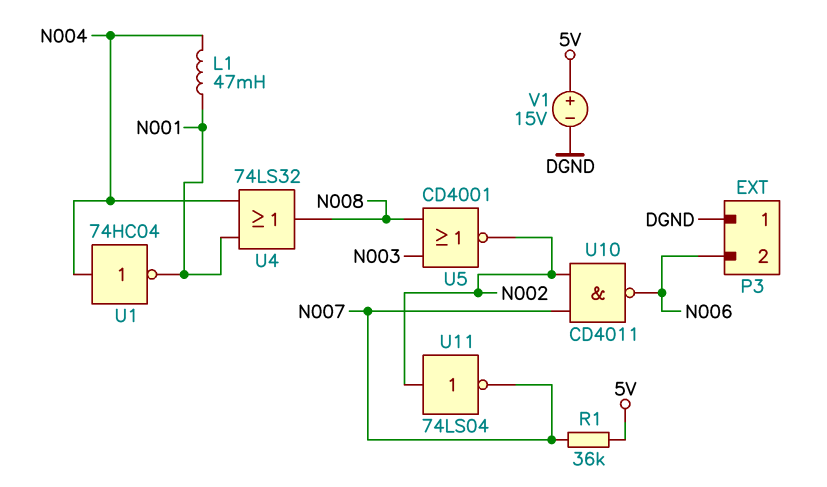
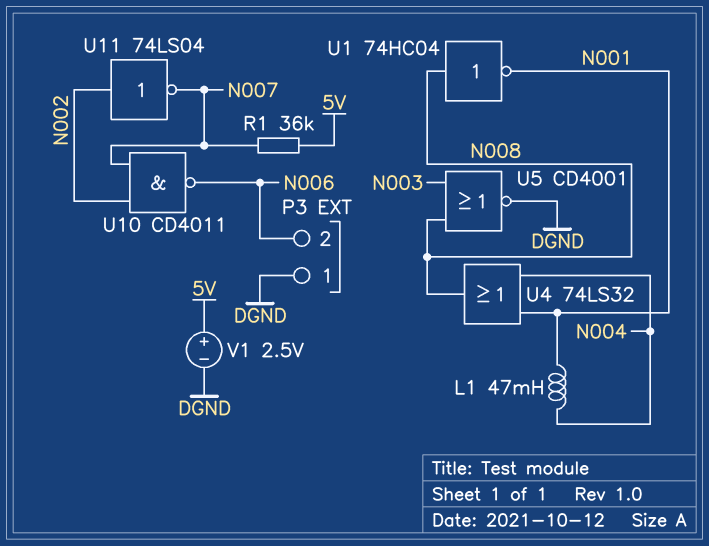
U1: NOT 74HC04 (in N004, out N001) -> NOT 74HC04 (in N008, out N001)
U5: NOR CD4001 (in N003, in N008, out N002) -> NOR CD4001 (in N003, in N008, out DGND)
V1: 15V (plus 5V, minus DGND) -> 2.5V (plus 5V, minus DGND)

